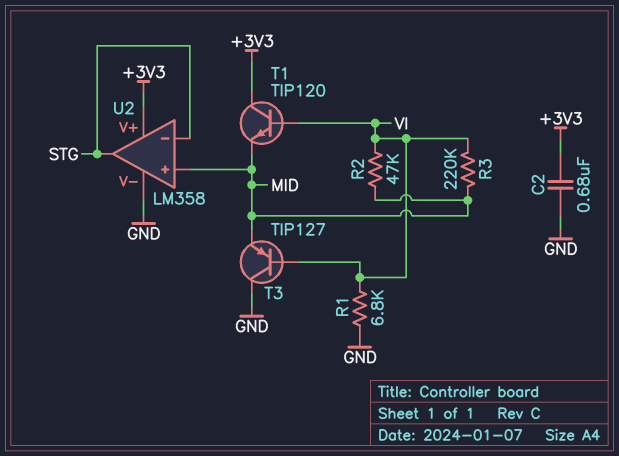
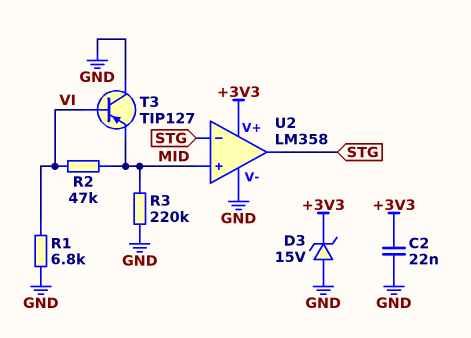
C2: 680nF (+3V3, GND) -> 22nF (+3V3, GND)
D3: none -> zener 15V (A GND, K +3V3)
R3: 220k (MID, VI) -> 220k (GND, MID)
T1: NPN TIP120 (B VI, C +3V3, E MID) -> none

